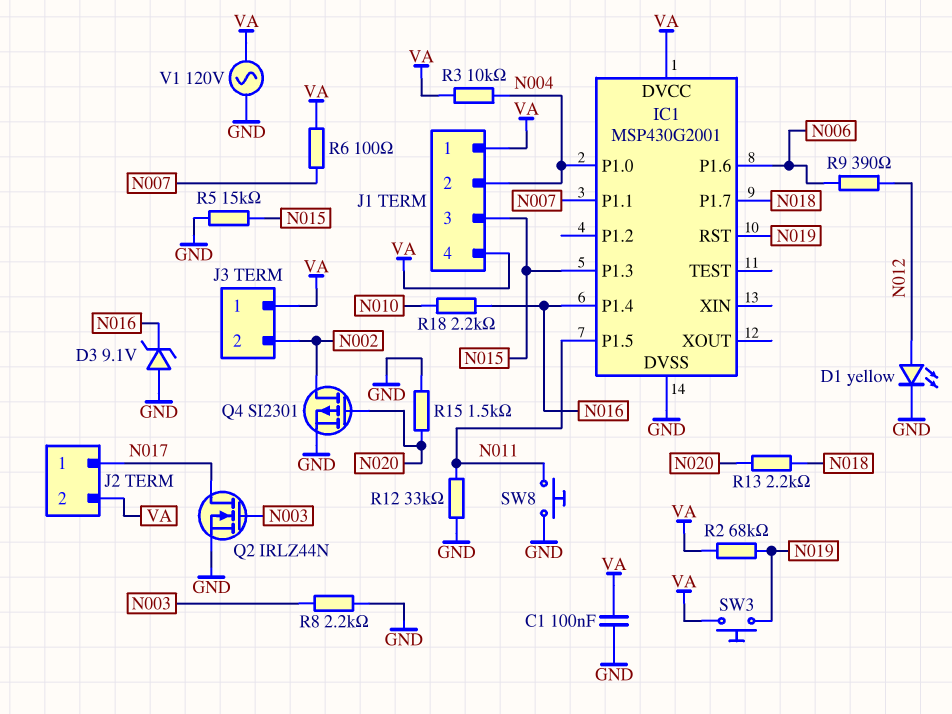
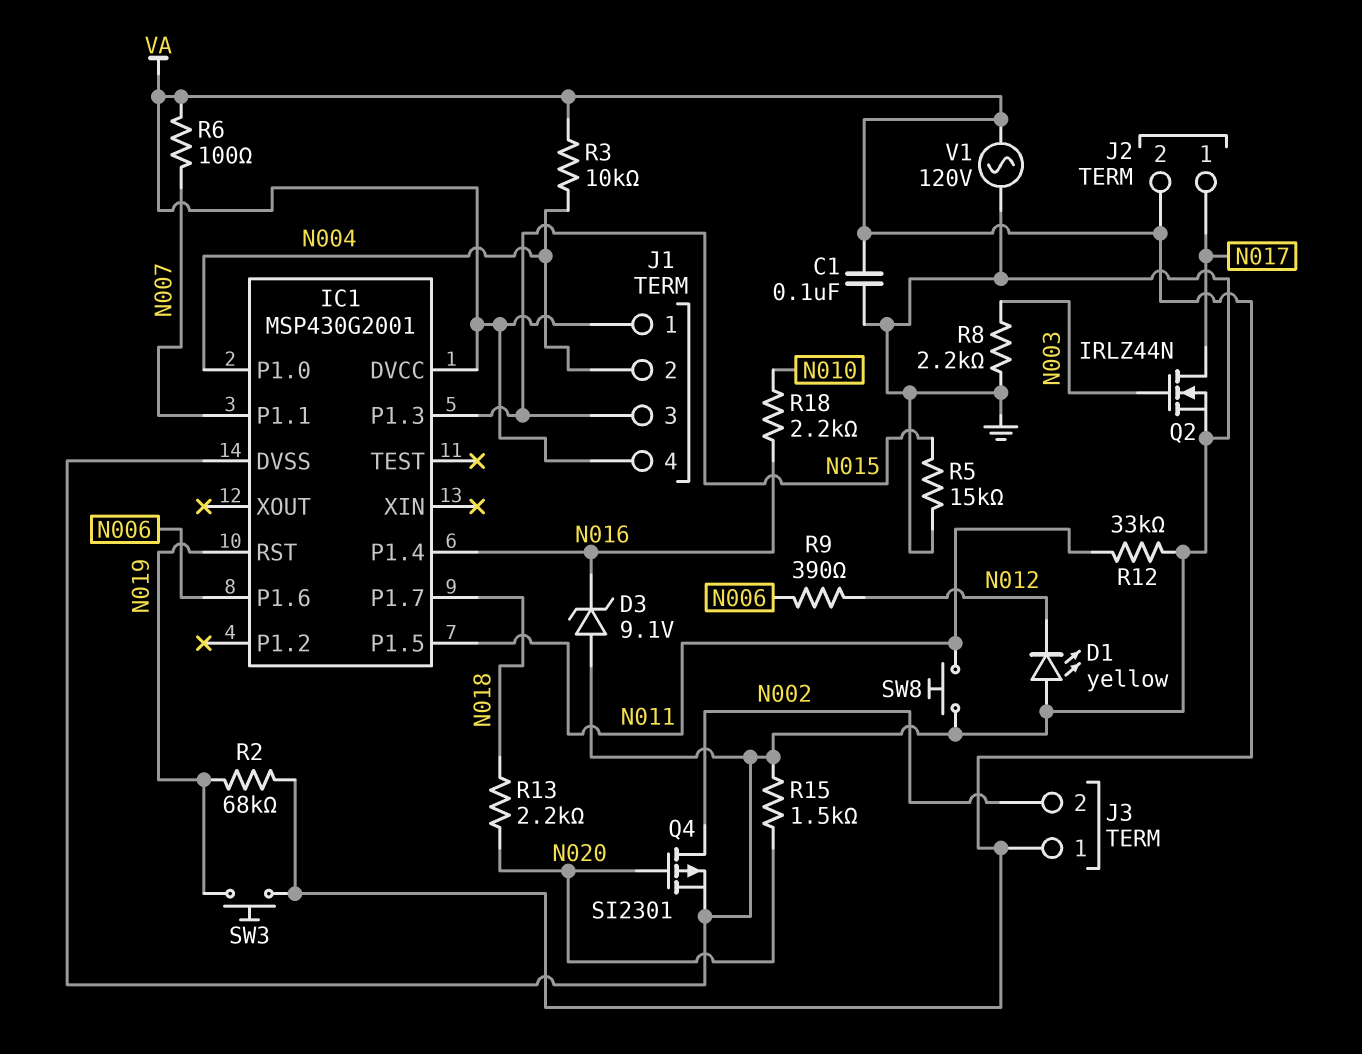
D1: LED yellow (A N012, K GND) -> LED yellow (A GND, K N012)

